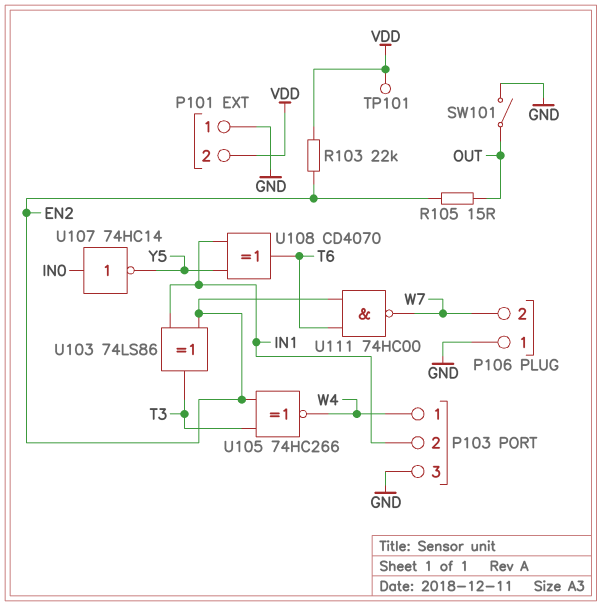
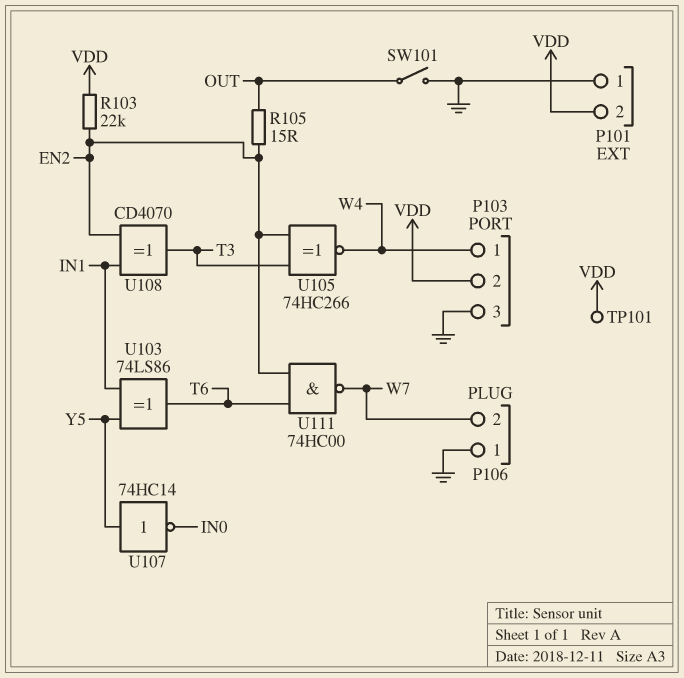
P103 pin 2: IN1 -> VDD
U103: XOR 74LS86 (in EN2, in IN1, out T3) -> XOR 74LS86 (in IN1, in Y5, out T6)
U107: NOT 74HC14 (in IN0, out Y5) -> NOT 74HC14 (in Y5, out IN0)
U108: XOR CD4070 (in IN1, in Y5, out T6) -> XOR CD4070 (in EN2, in IN1, out T3)

